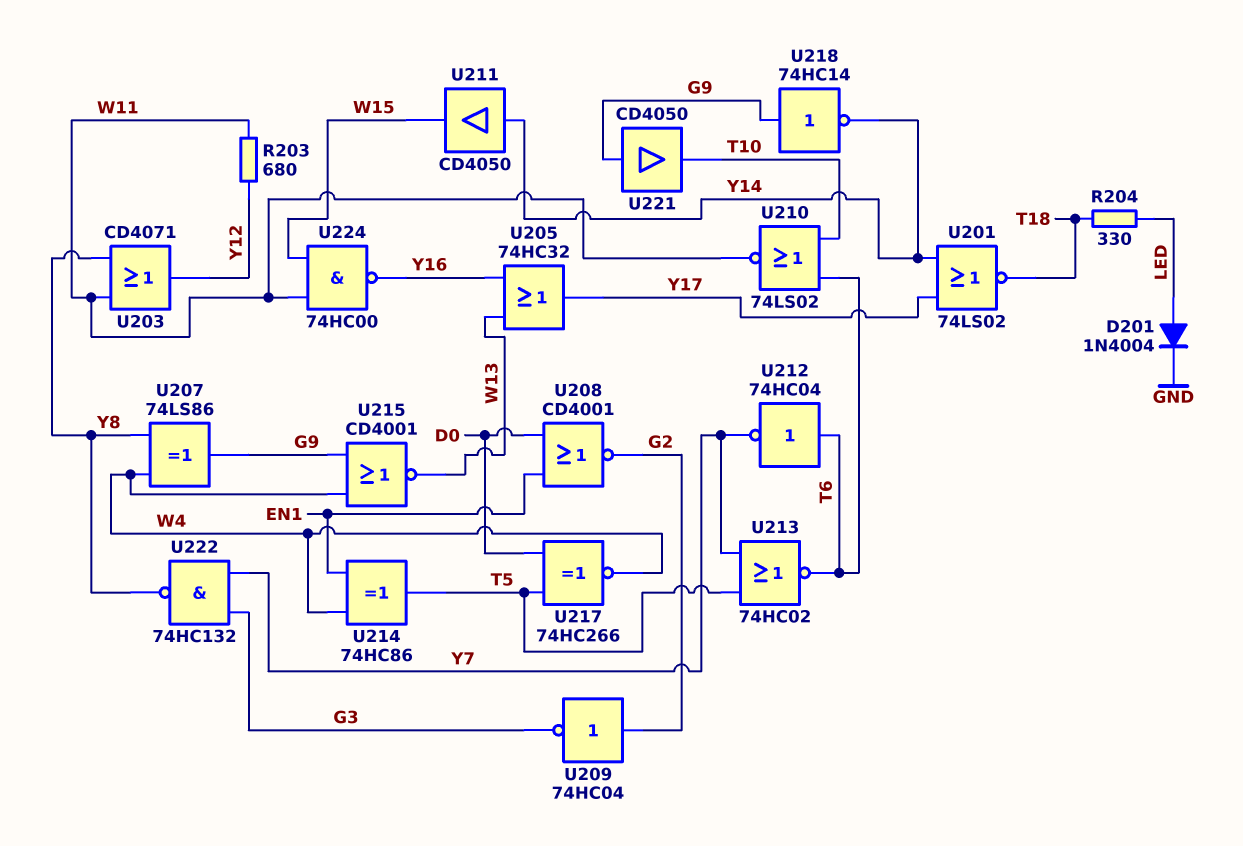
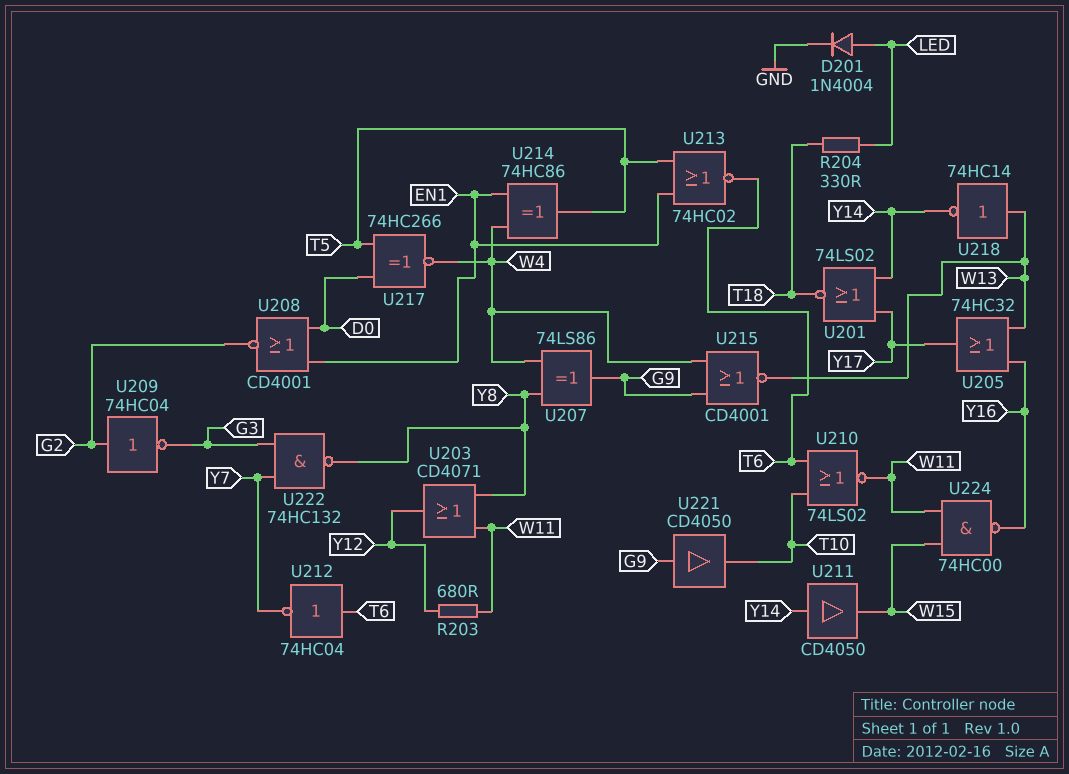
U213: NOR 74HC02 (in T5, in Y7, out T6) -> NOR 74HC02 (in EN1, in T5, out T6)
U218: NOT 74HC14 (in G9, out Y14) -> NOT 74HC14 (in W13, out Y14)

